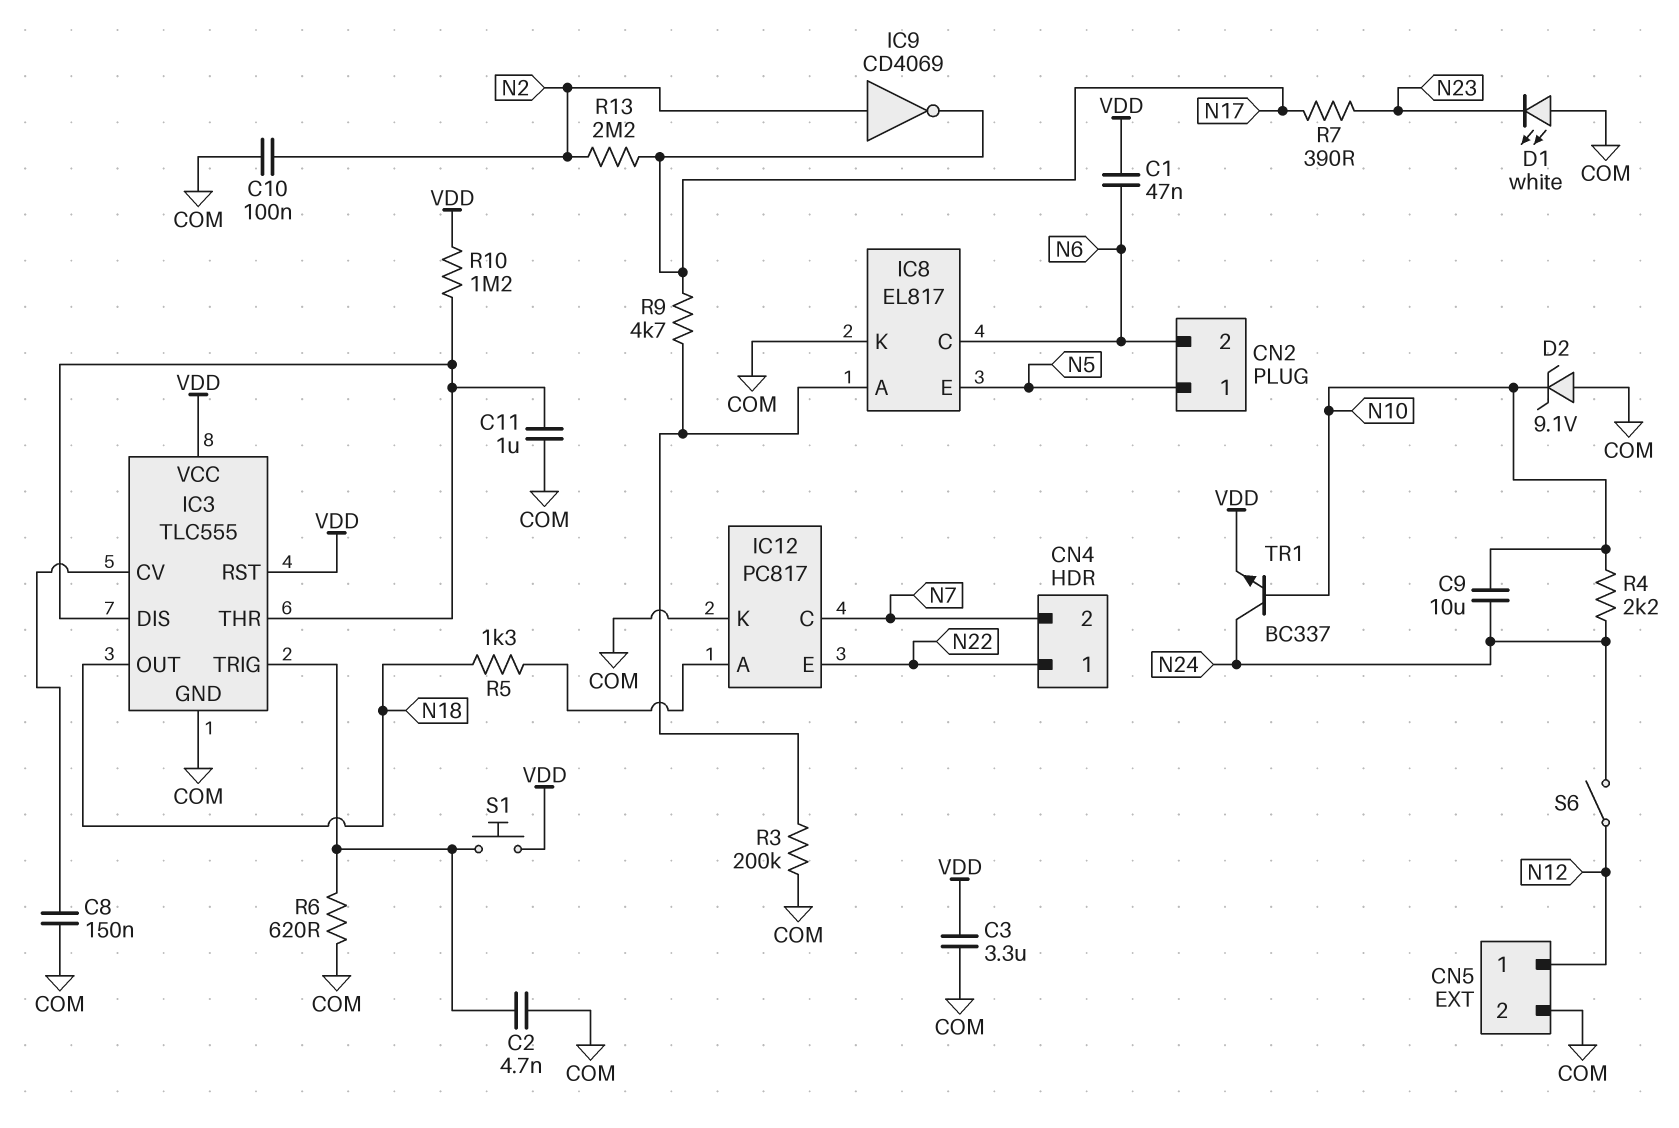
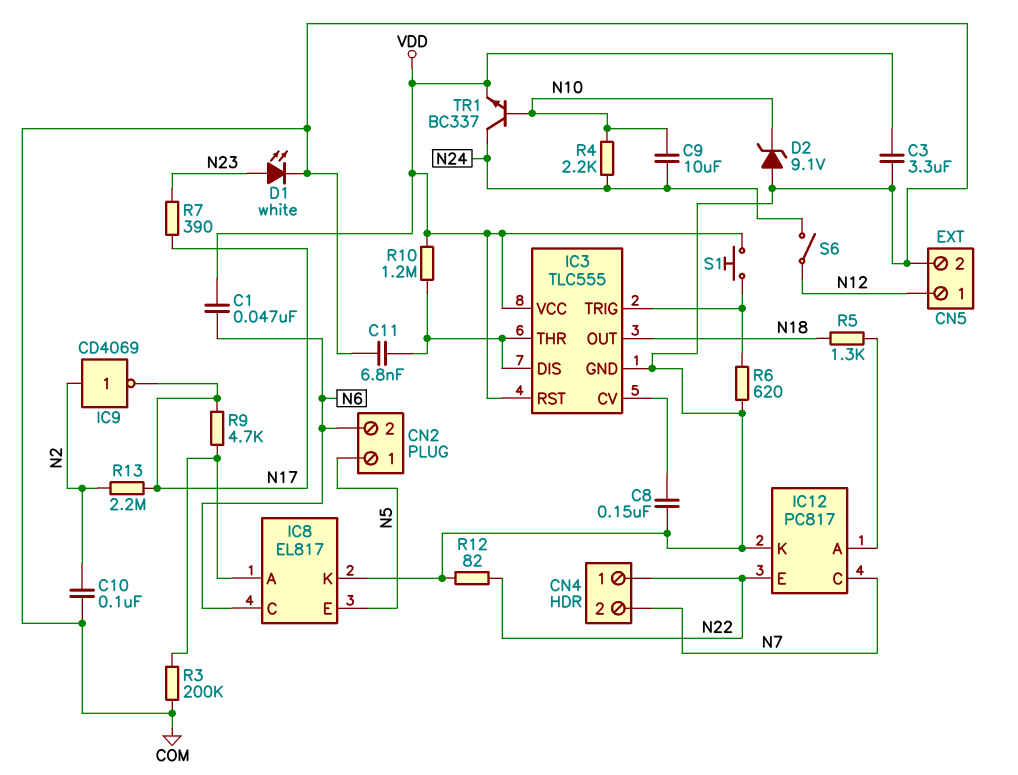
C2: 4.7nF (COM, IC3/TRIG) -> none
C11: 1uF (COM, IC3/DIS) -> 6.8nF (COM, IC3/DIS)
D1: LED white (A COM, K N23) -> LED white (A N23, K COM)
R12: none -> 82 (COM, N22)

